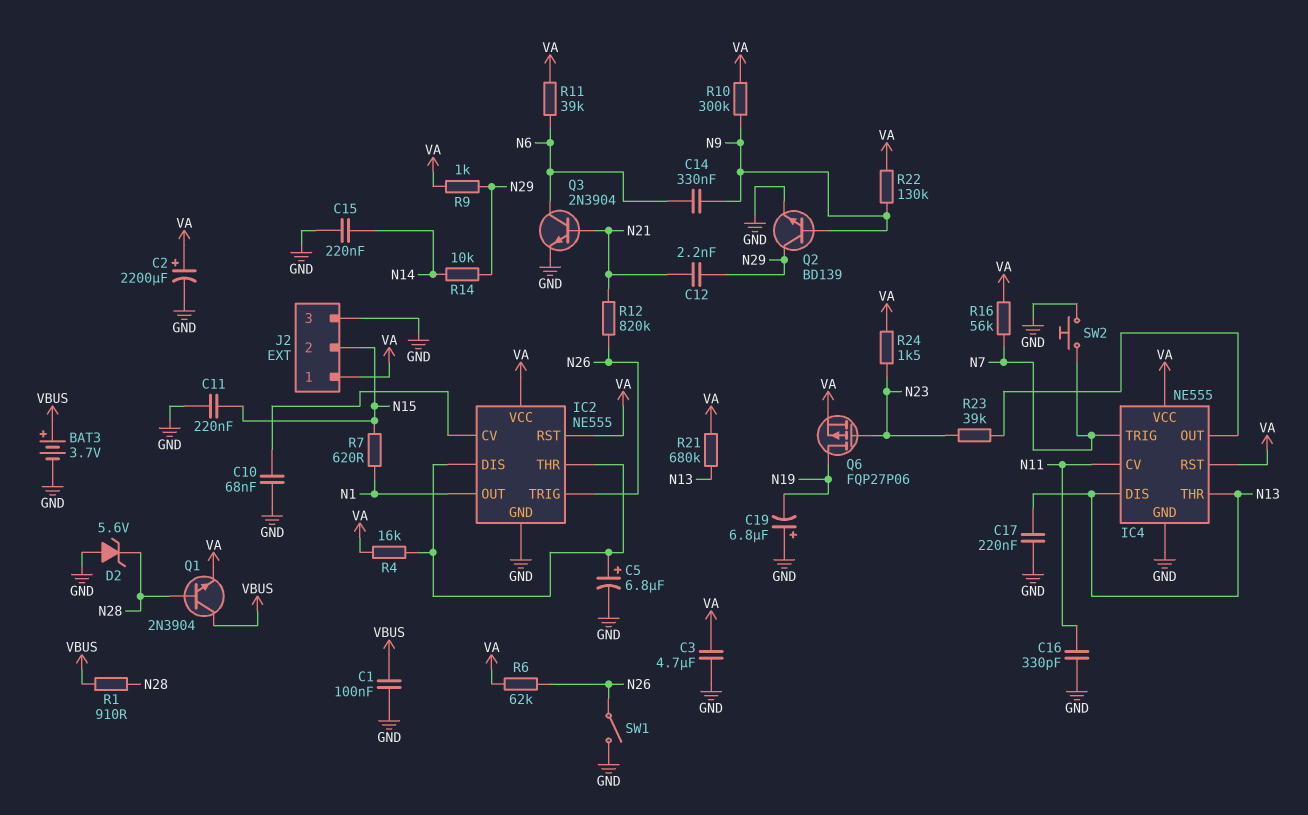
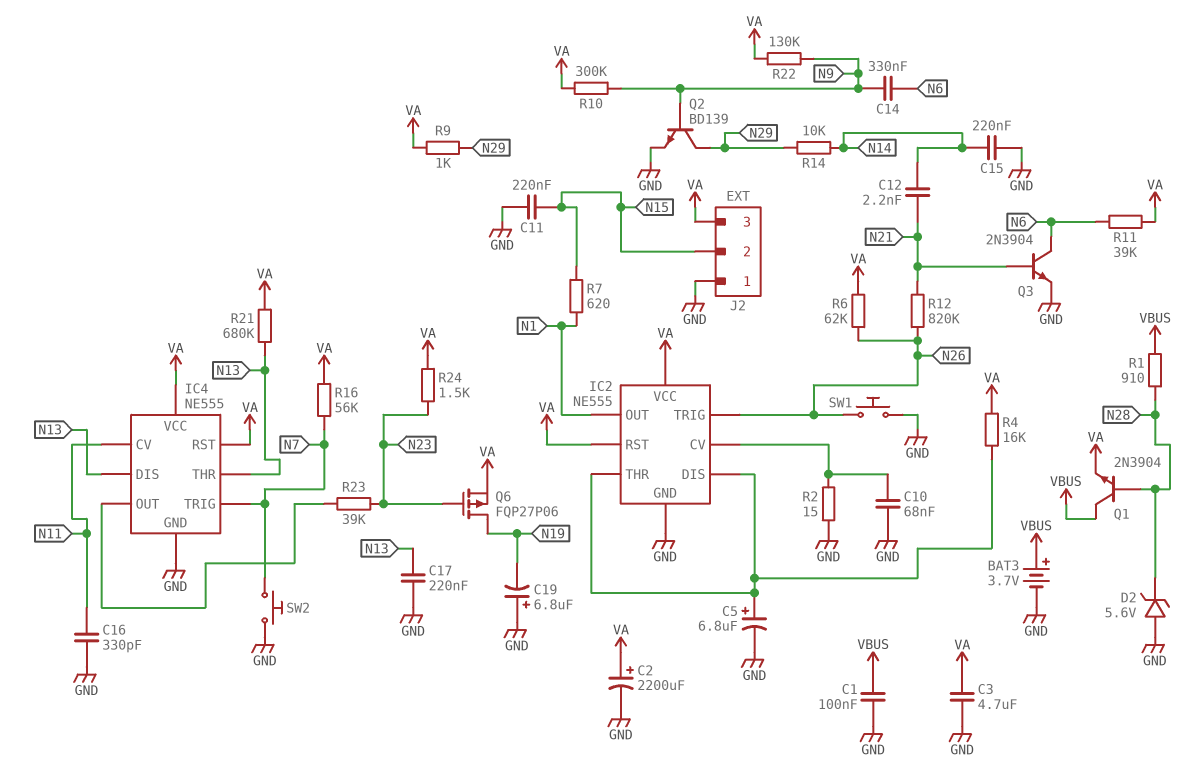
C12: 2.2nF (N21, N29) -> 2.2nF (N14, N21)
J2 pin 1: VA -> GND
J2 pin 3: GND -> VA
R2: none -> 15 (GND, IC2/CV)
SW1: switch (GND, N26) -> button (GND, N26)

